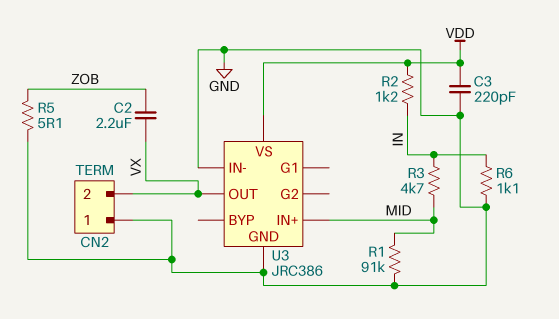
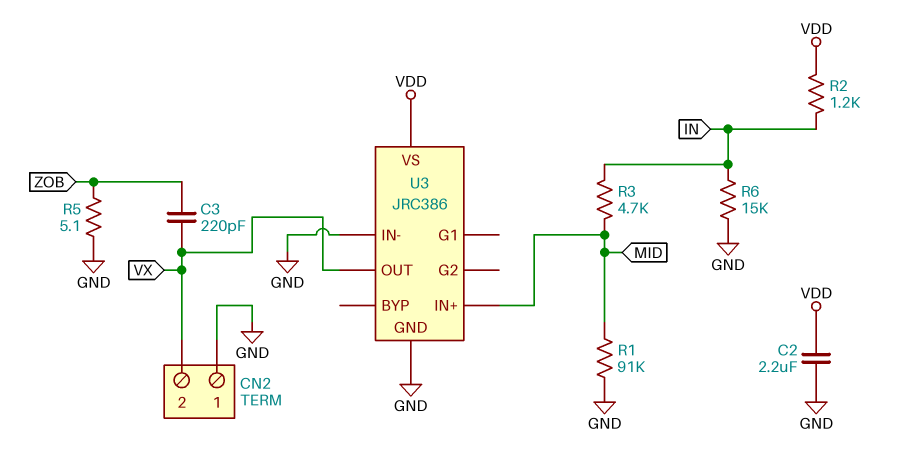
C2: 2.2uF (VX, ZOB) -> 2.2uF (GND, VDD)
C3: 220pF (GND, VDD) -> 220pF (VX, ZOB)
R6: 1.1k (GND, IN) -> 15k (GND, IN)

